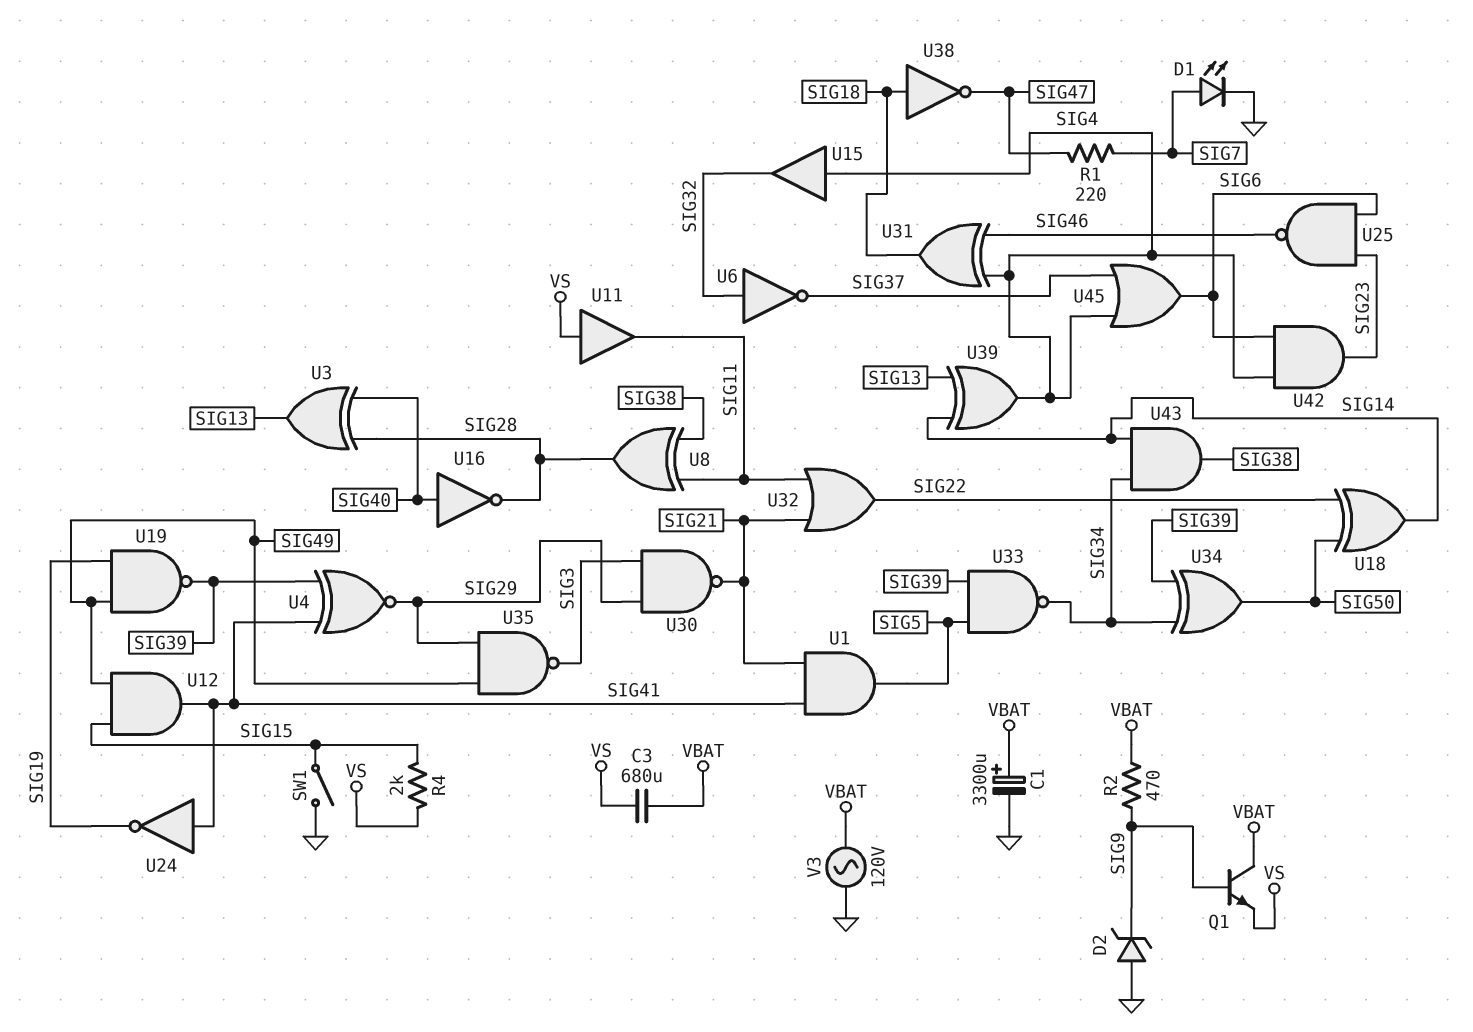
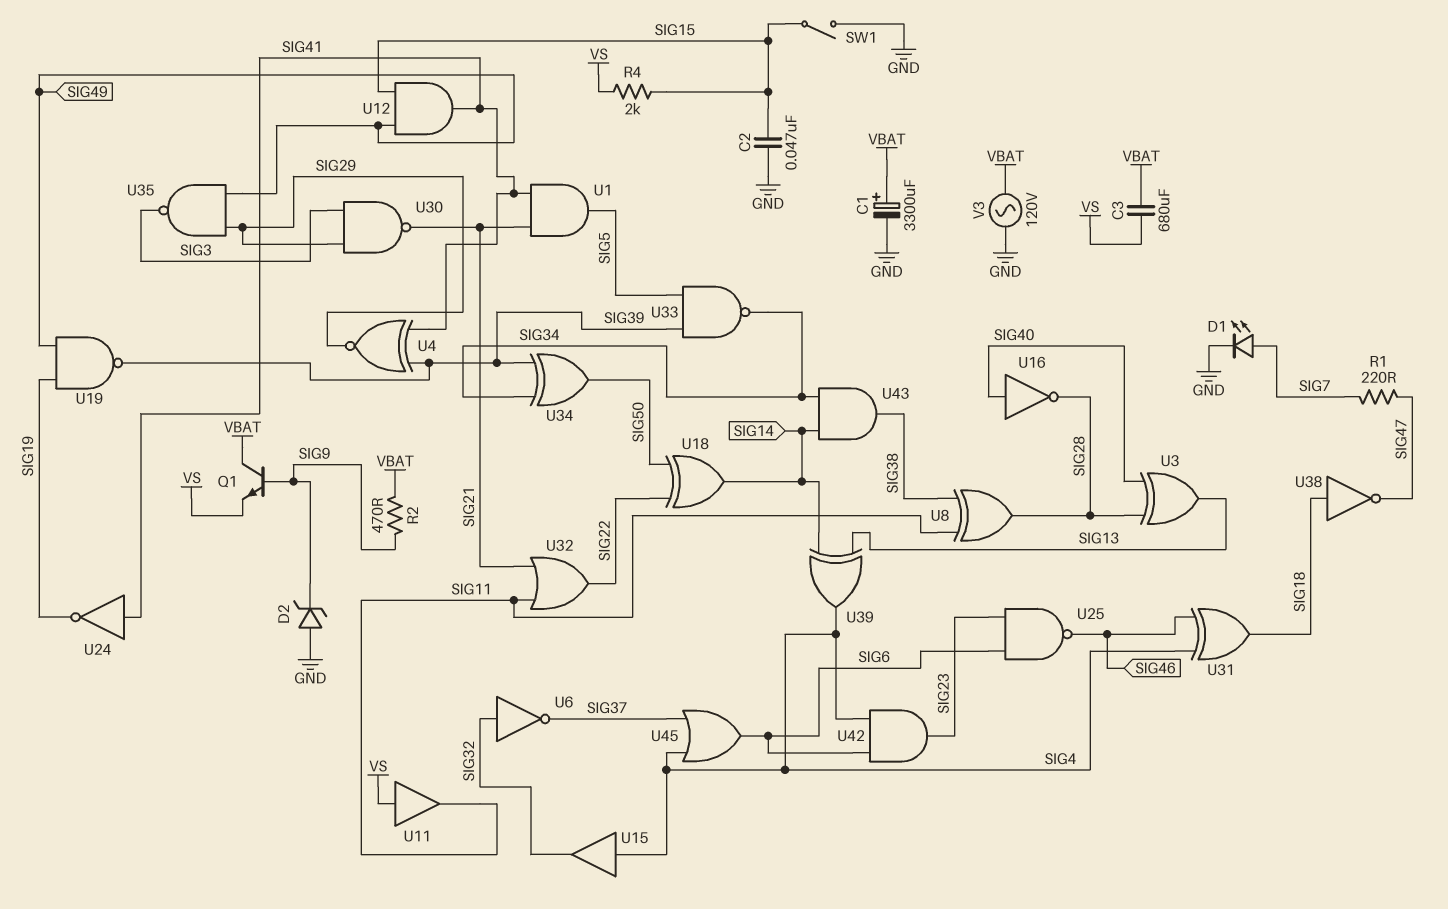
C2: none -> 47nF (GND, SIG15)

